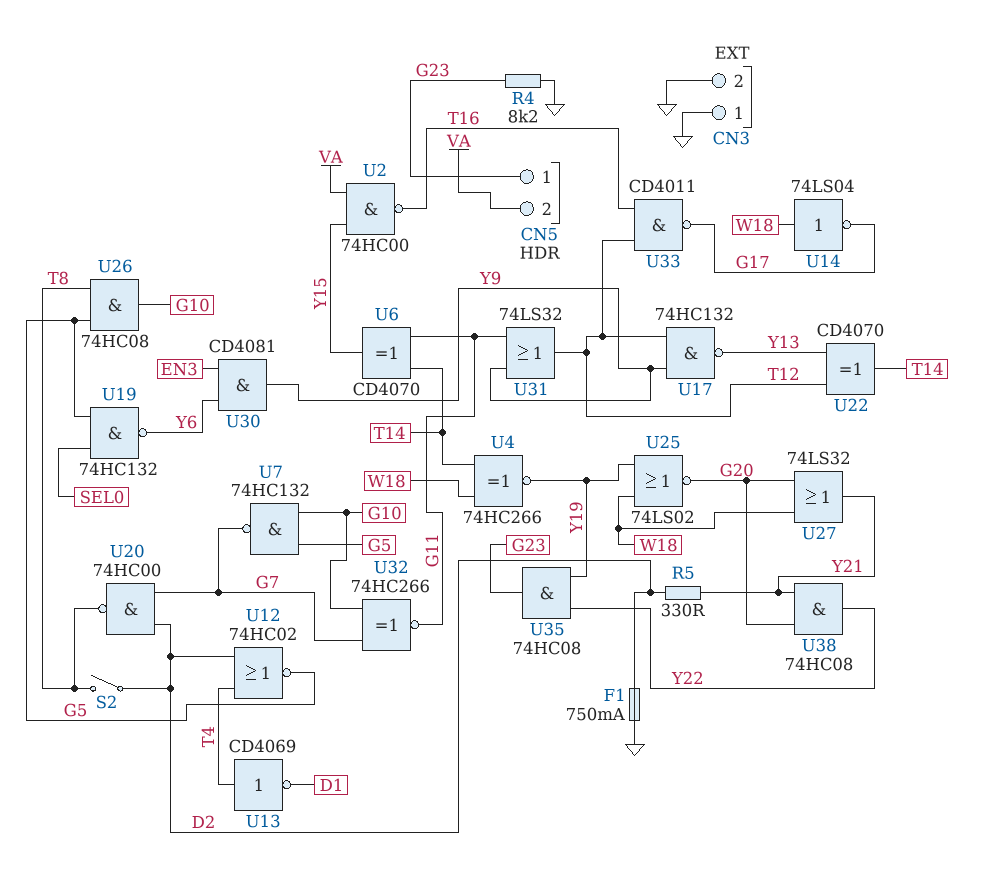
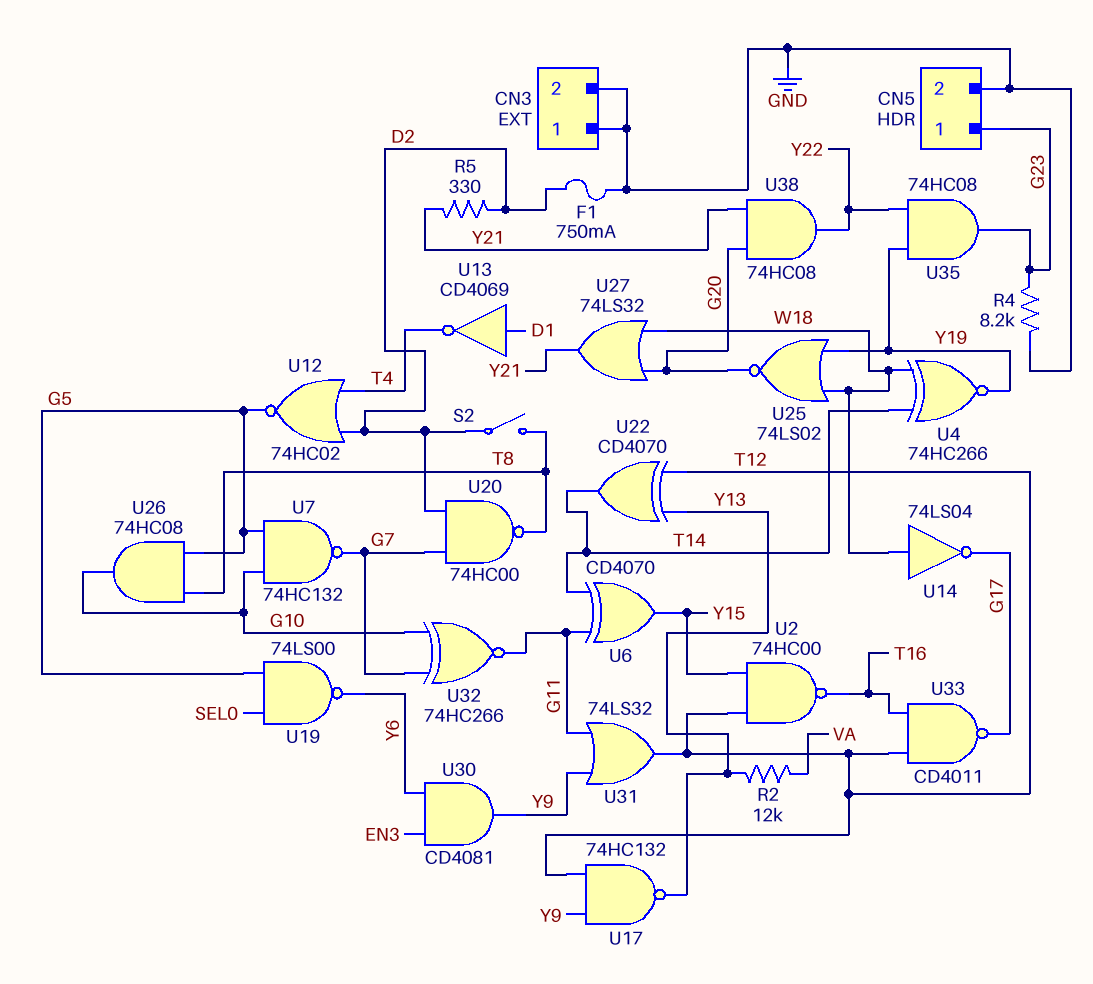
CN5 pin 2: VA -> GND
R2: none -> 12k (VA, Y13)
U2: NAND 74HC00 (in VA, in Y15, out T16) -> NAND 74HC00 (in T12, in Y15, out T16)
U13: NOT CD4069 (in T4, out D1) -> NOT CD4069 (in D1, out T4)
U19: NAND 74HC132 (in G5, in SEL0, out Y6) -> NAND 74LS00 (in G5, in SEL0, out Y6)

